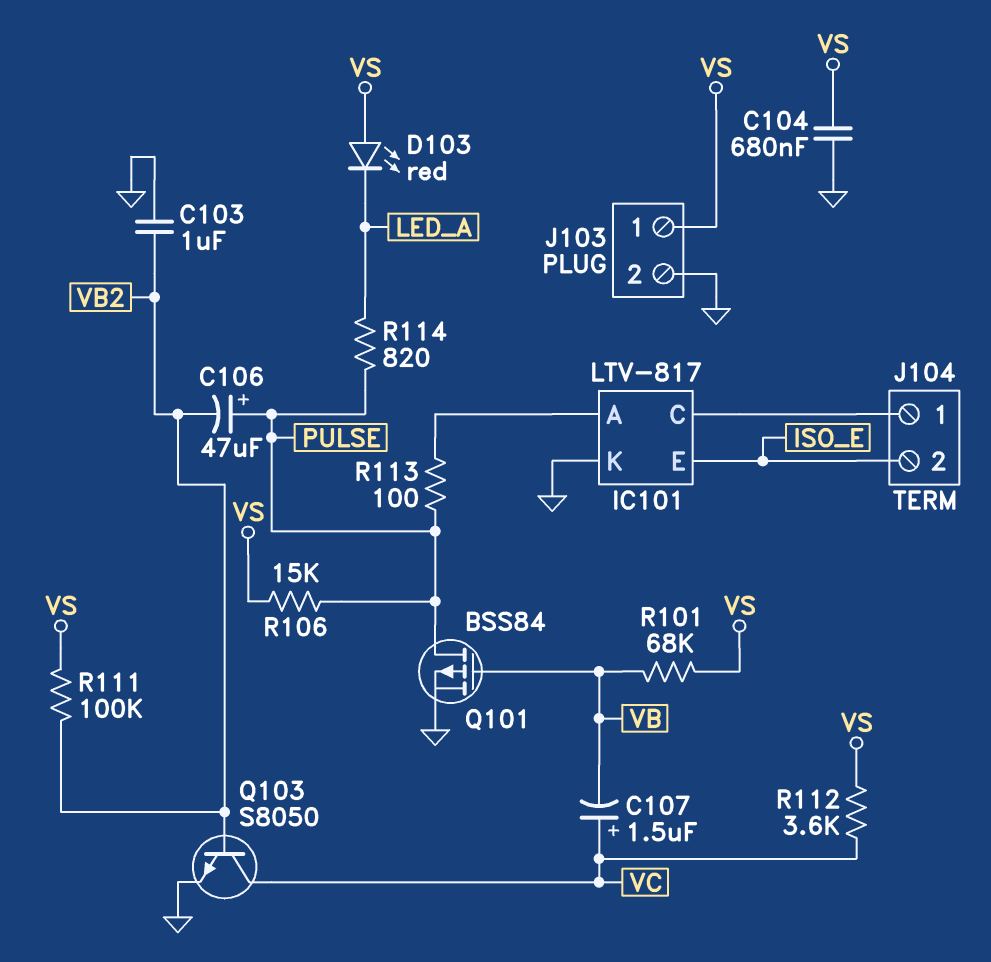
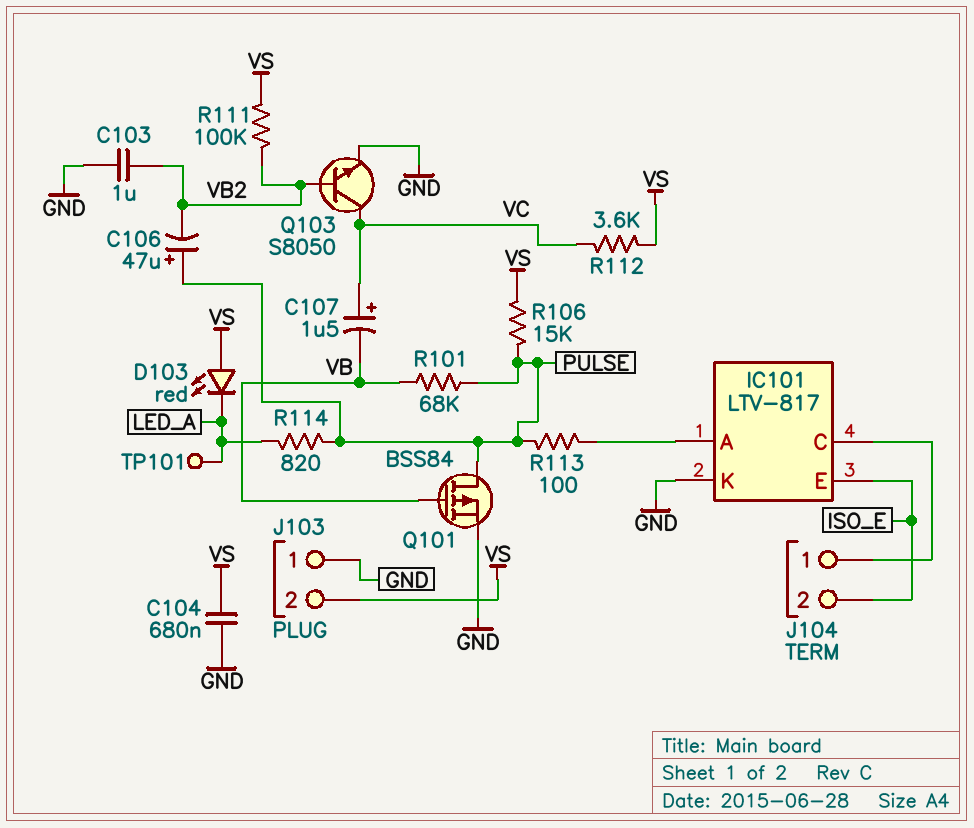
J103 pin 1: VS -> GND
J103 pin 2: GND -> VS
R101: 68k (VB, VS) -> 68k (PULSE, VB)
TP101: none -> test point (LED_A)

